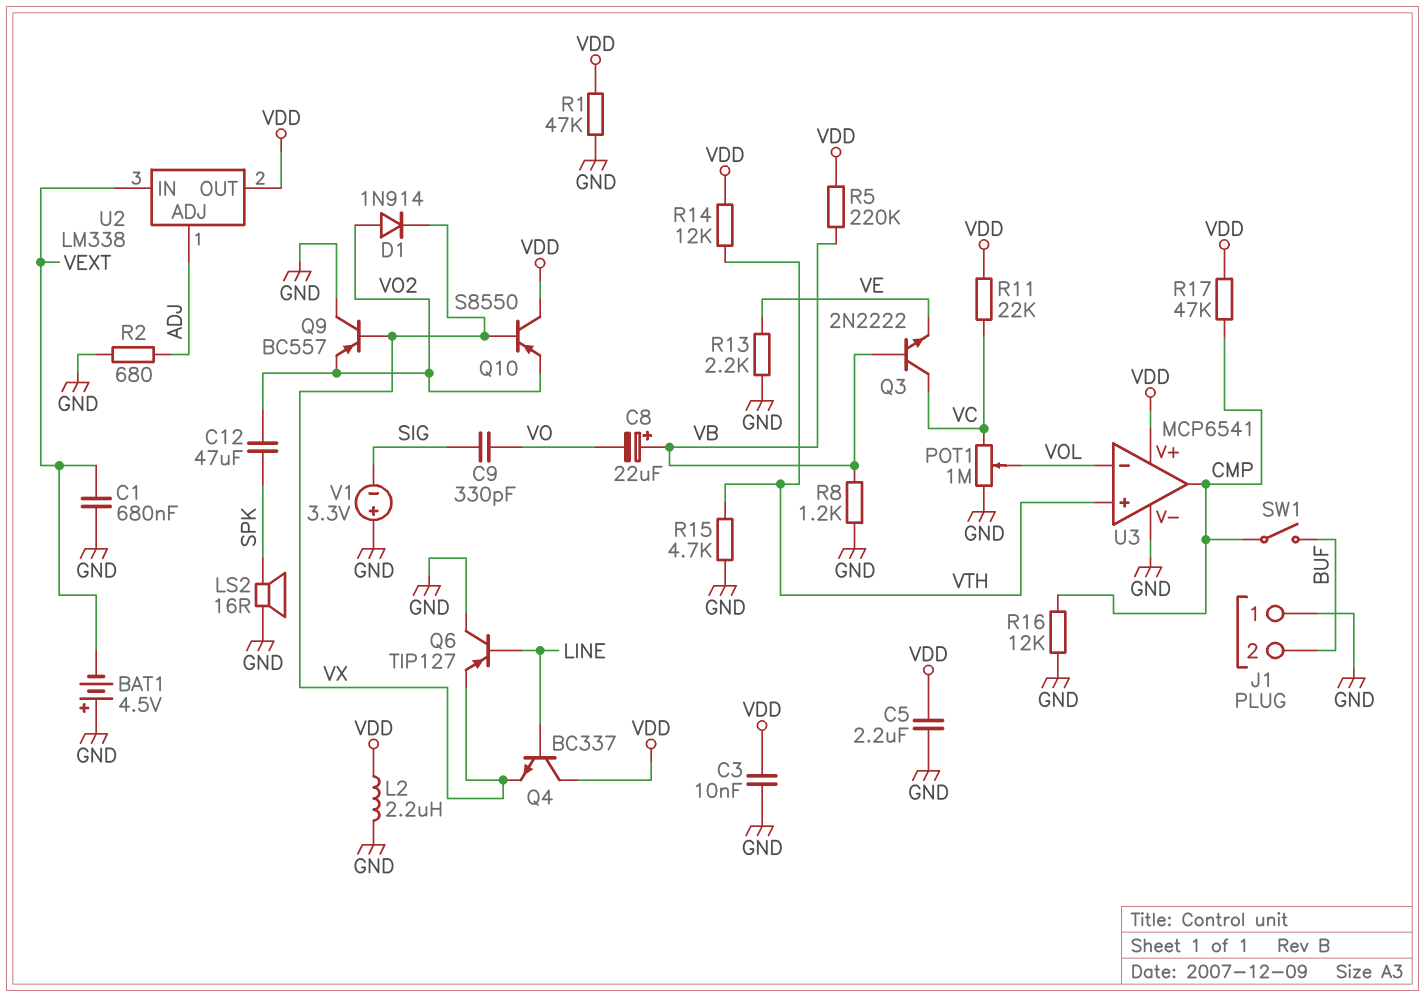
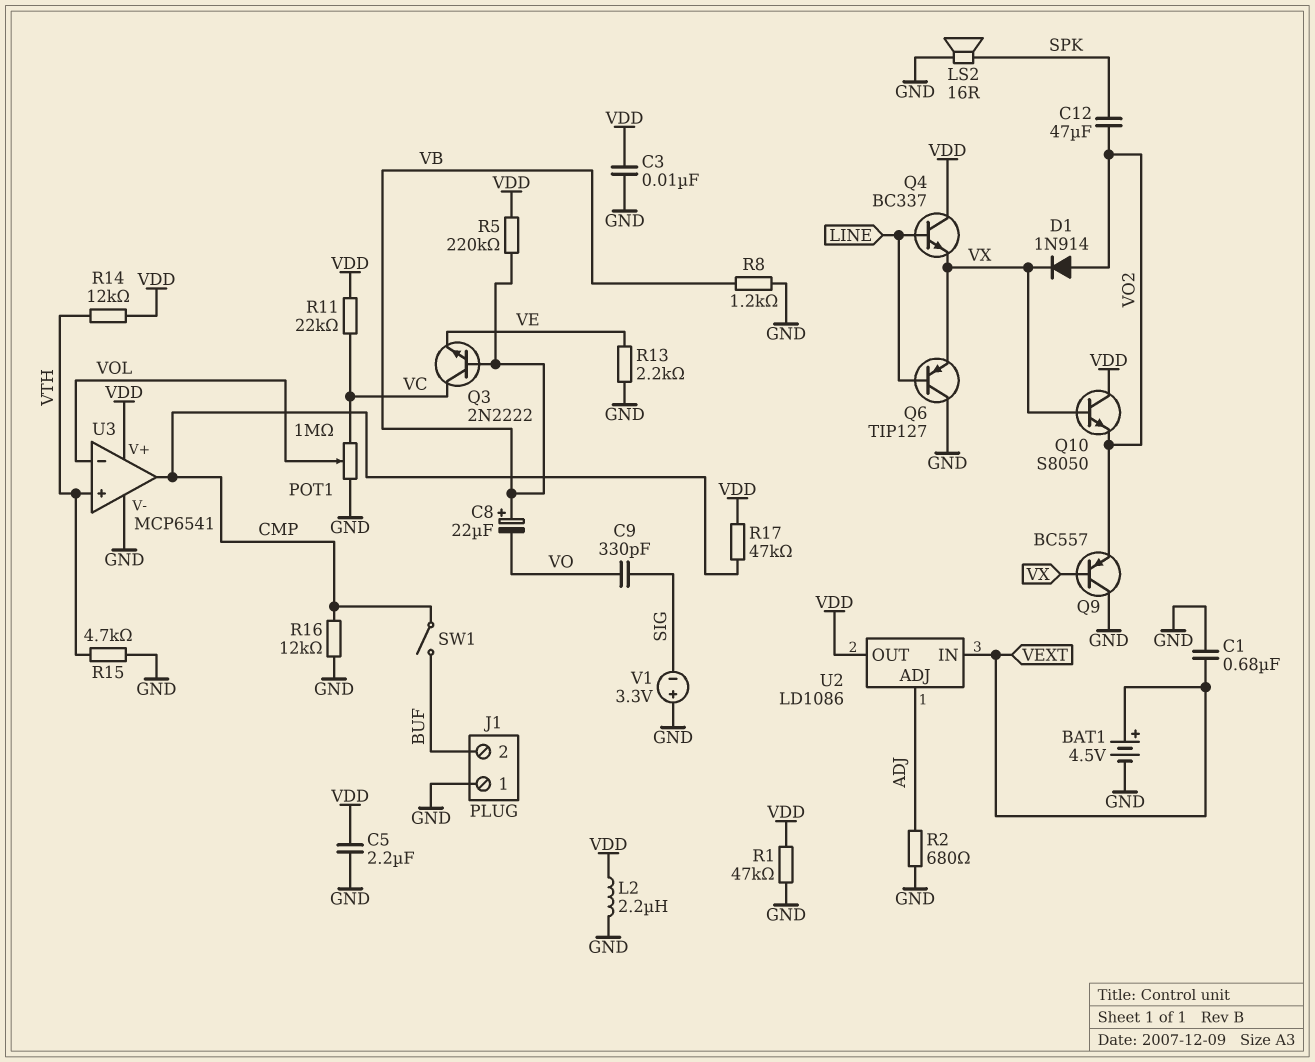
BAT1: 4.5V (plus GND, minus VEXT) -> 4.5V (plus VEXT, minus GND)
Q10: PNP S8550 (B VX, C VDD, E VO2) -> NPN S8050 (B VX, C VDD, E VO2)
U2: LM338 -> LD1086

